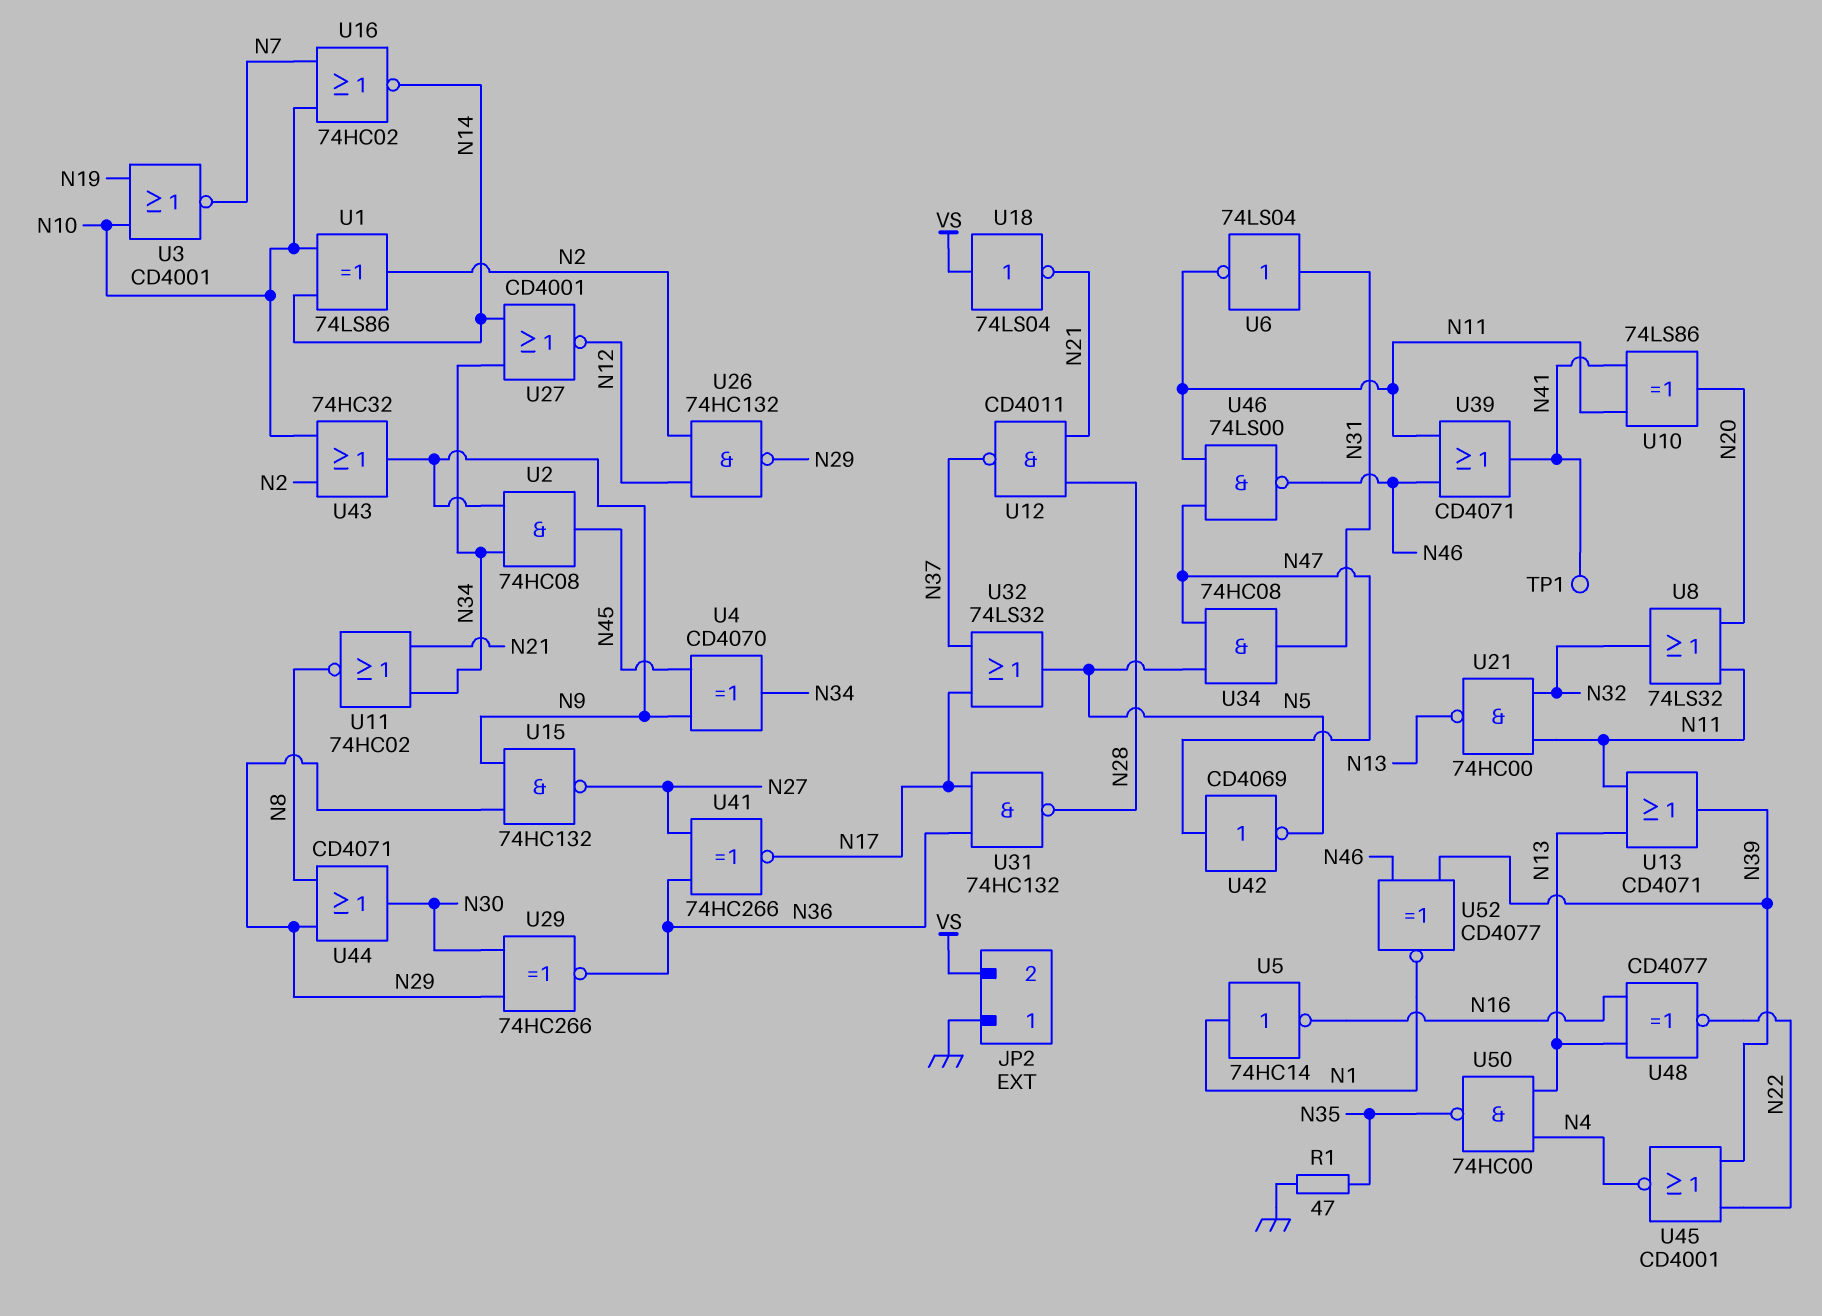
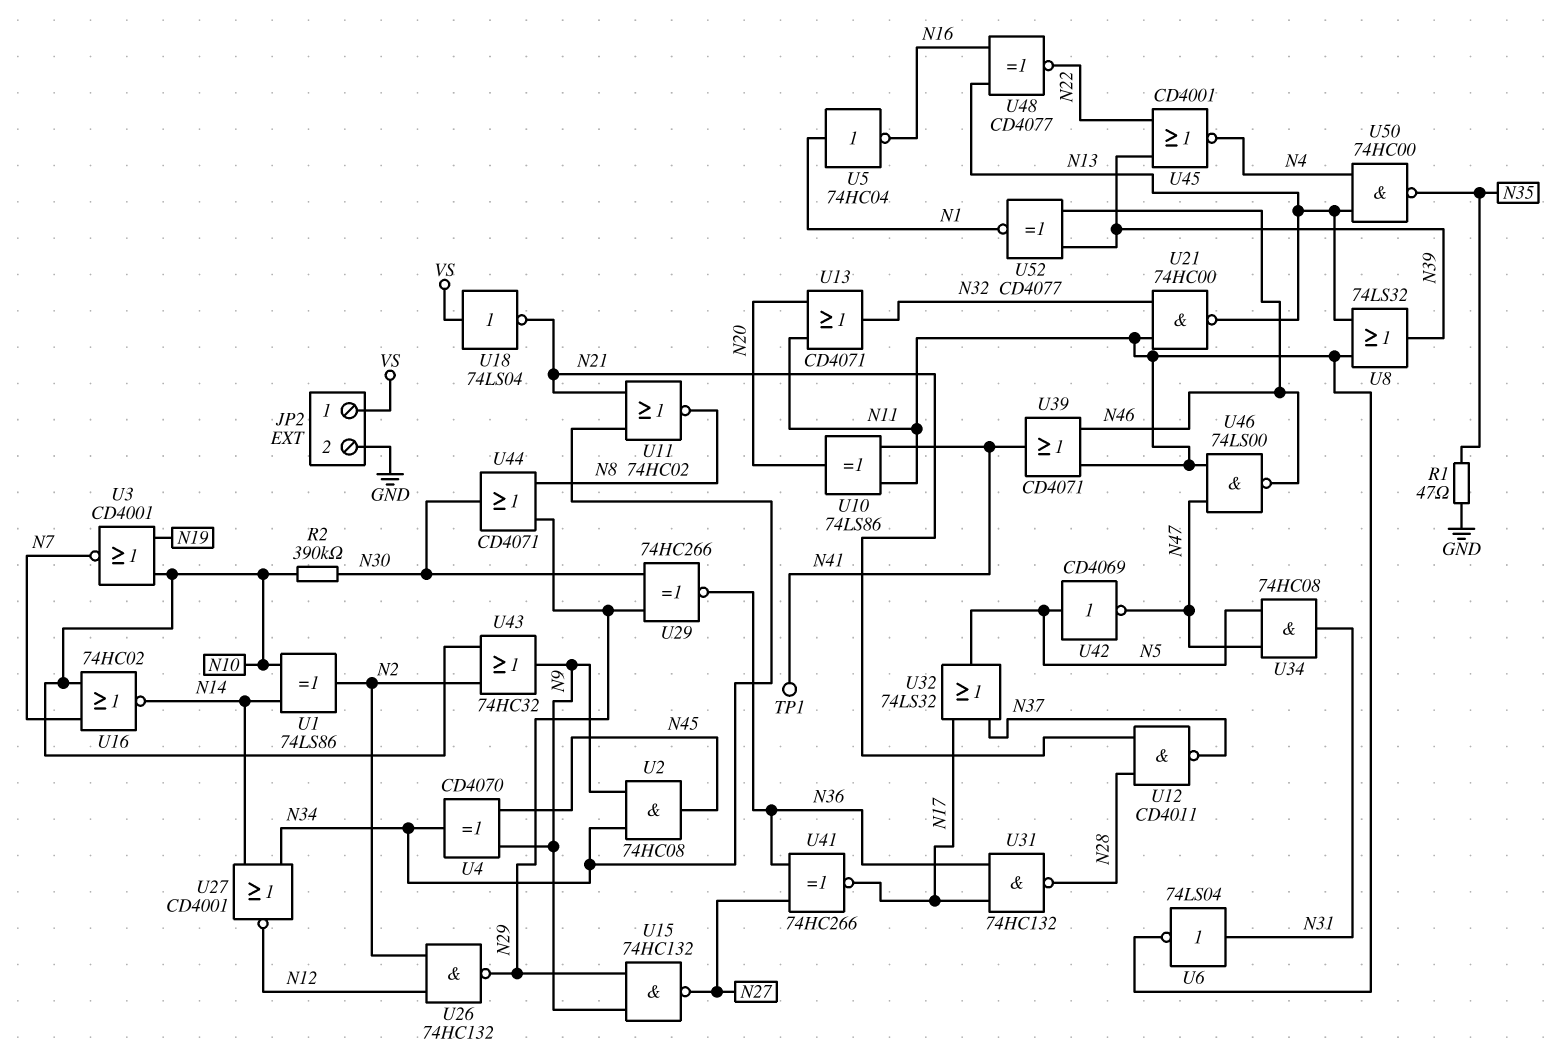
JP2 pin 1: GND -> VS
JP2 pin 2: VS -> GND
R2: none -> 390k (N10, N30)
U5: NOT 74HC14 (in N1, out N16) -> NOT 74HC04 (in N1, out N16)
U8: OR 74LS32 (in N11, in N20, out N32) -> OR 74LS32 (in N11, in N13, out N39)
U13: OR CD4071 (in N11, in N13, out N39) -> OR CD4071 (in N11, in N20, out N32)
U42: NOT CD4069 (in N47, out N5) -> NOT CD4069 (in N5, out N47)

